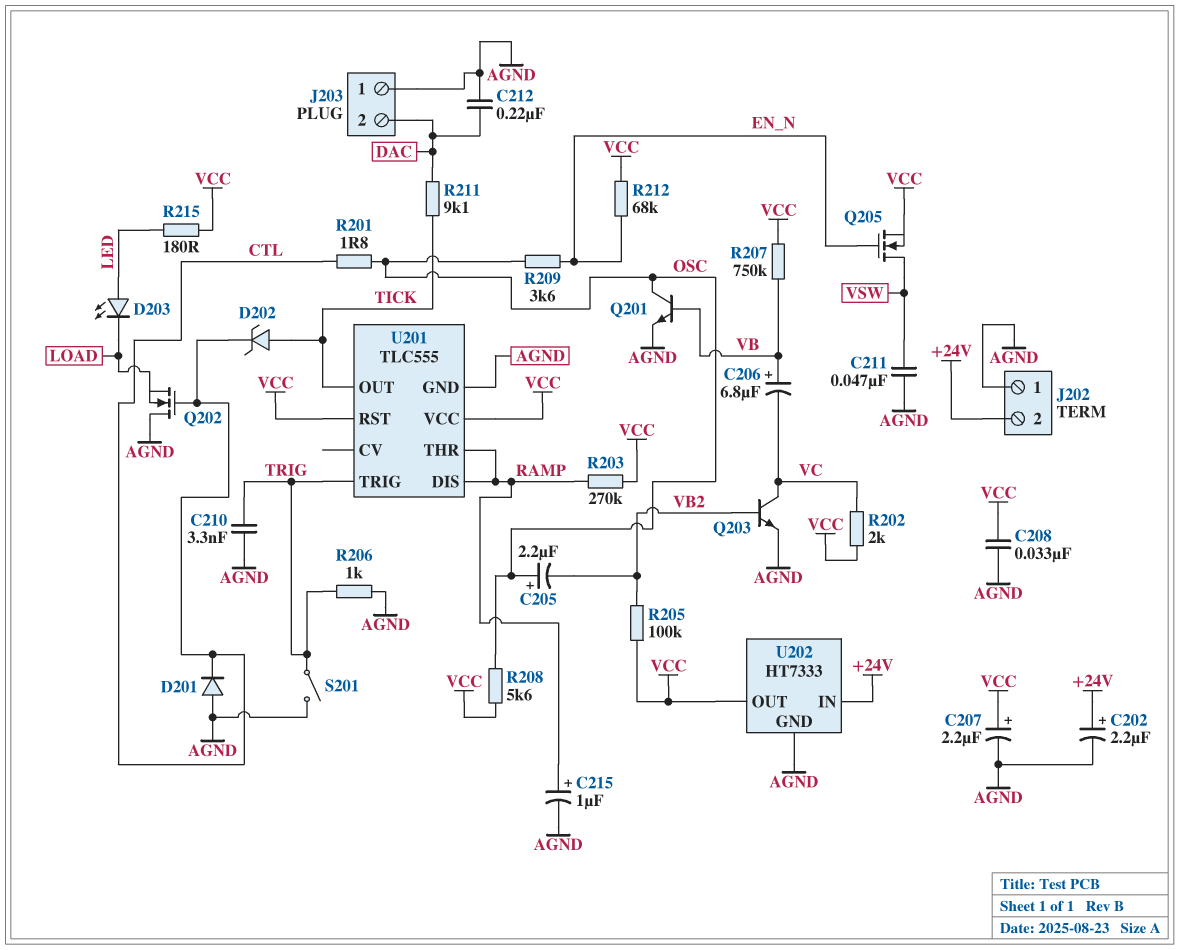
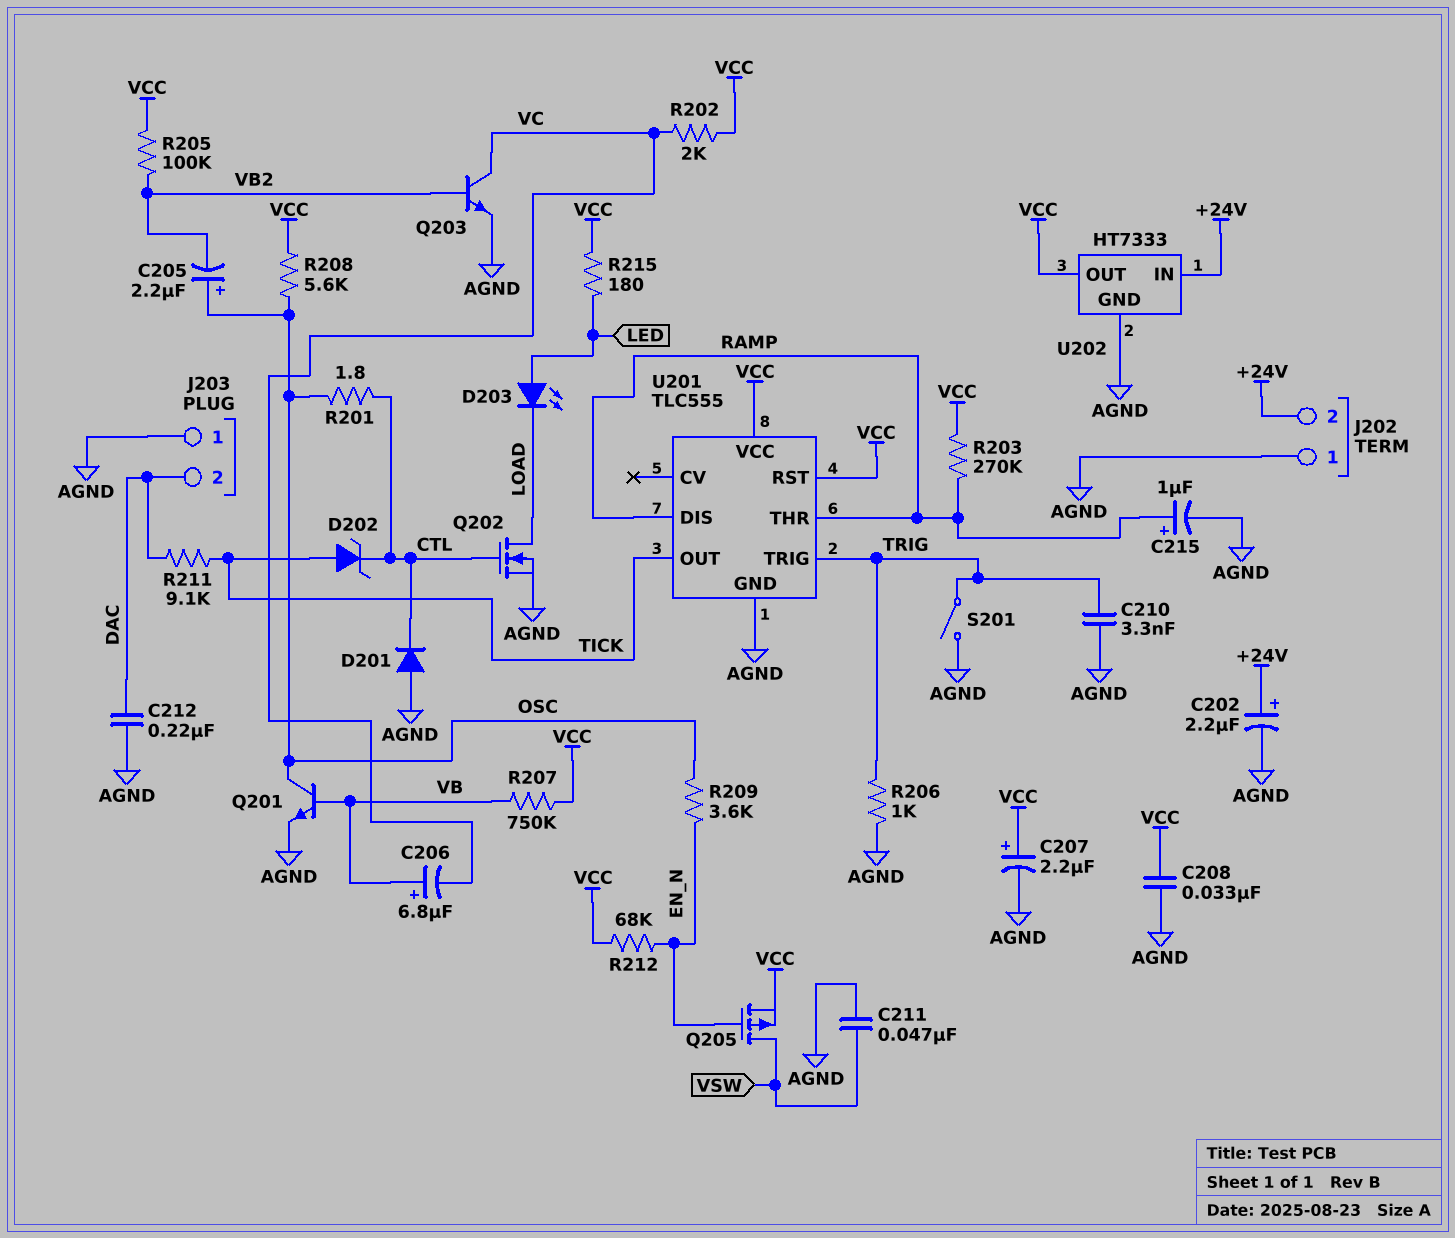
Q202: NMOS (G CTL, D AGND, S LOAD) -> NMOS (G CTL, D LOAD, S AGND)
Q205: NMOS (G EN_N, D VSW, S VCC) -> PMOS (G EN_N, D VSW, S VCC)

